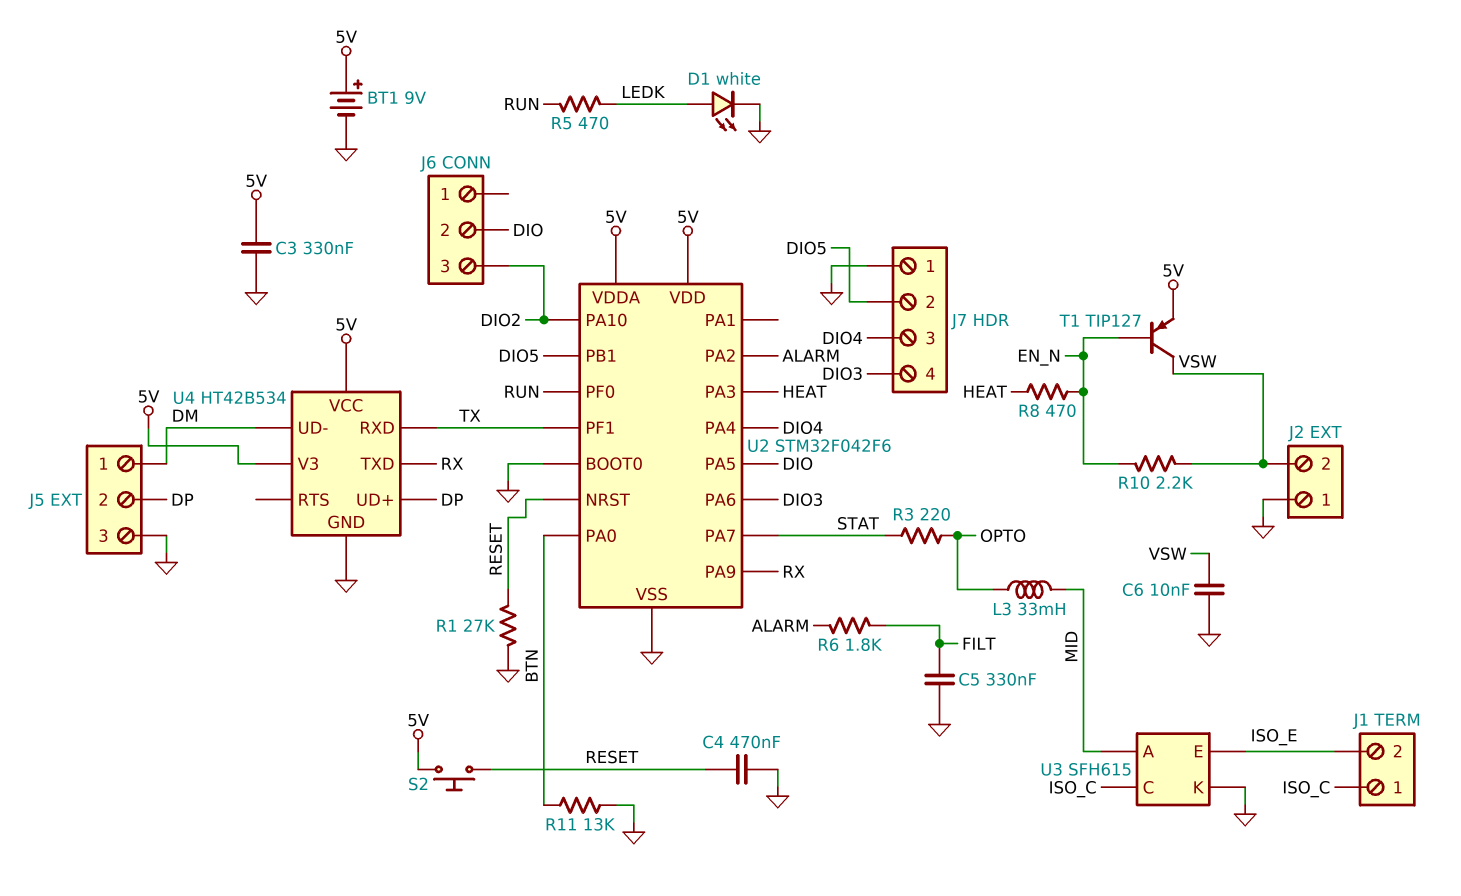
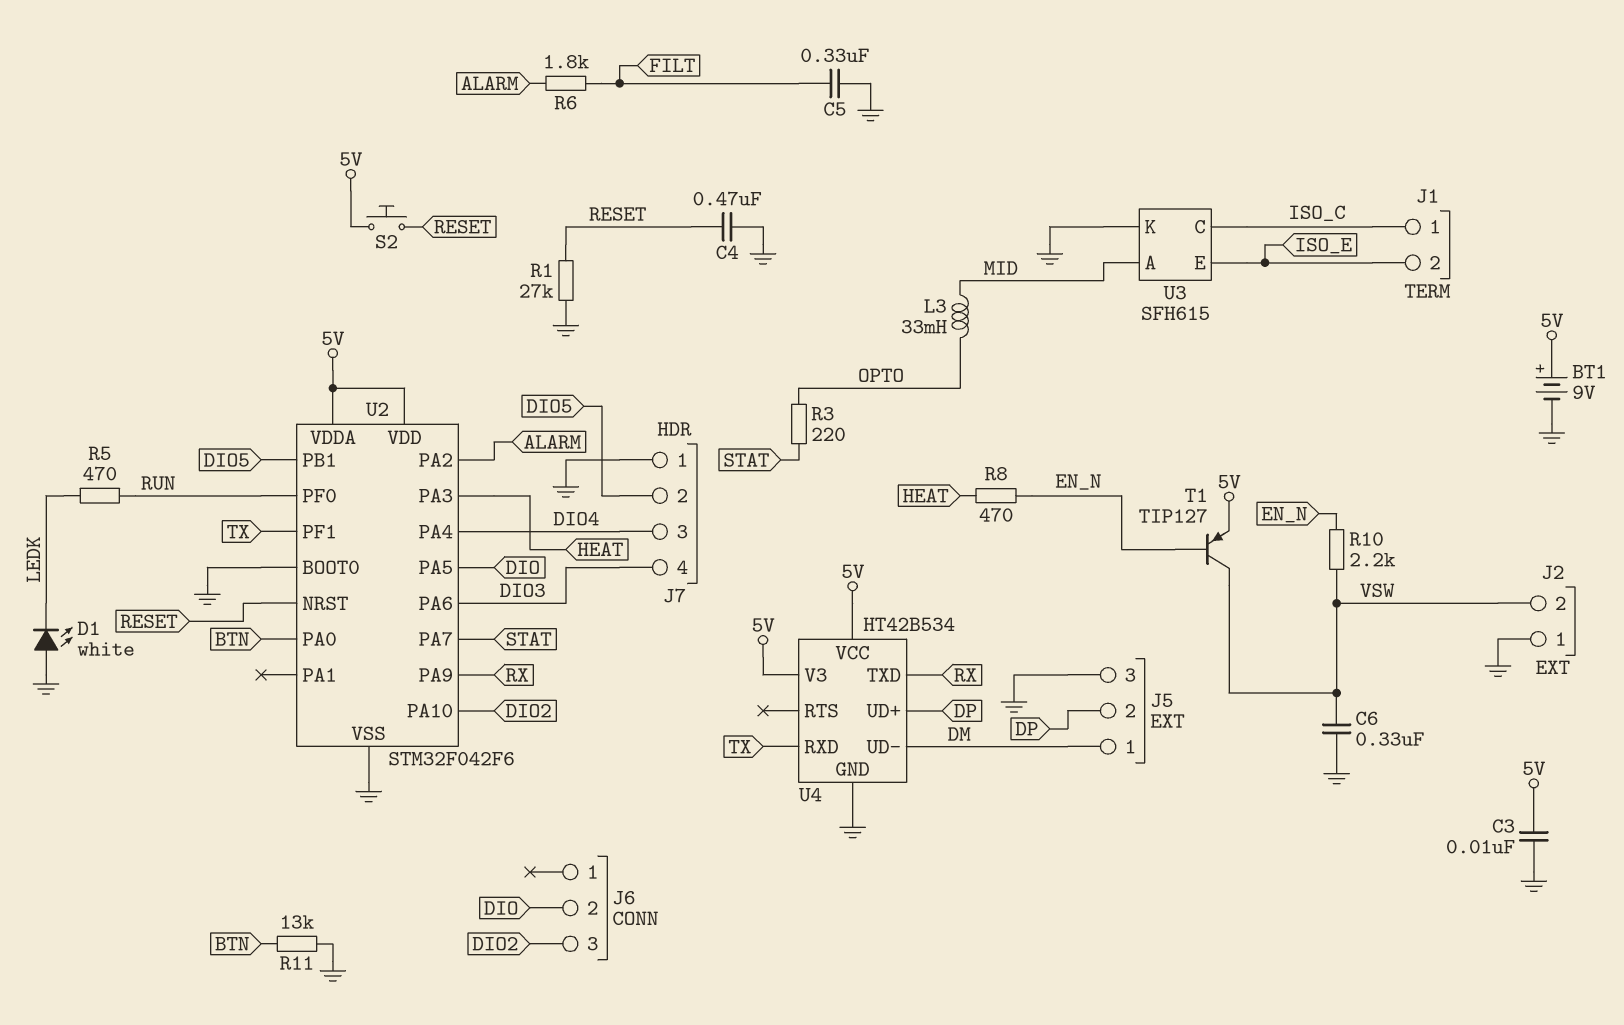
C3: 330nF (5V, GND) -> 10nF (5V, GND)
C6: 10nF (GND, VSW) -> 330nF (GND, VSW)
D1: LED white (A LEDK, K GND) -> LED white (A GND, K LEDK)

